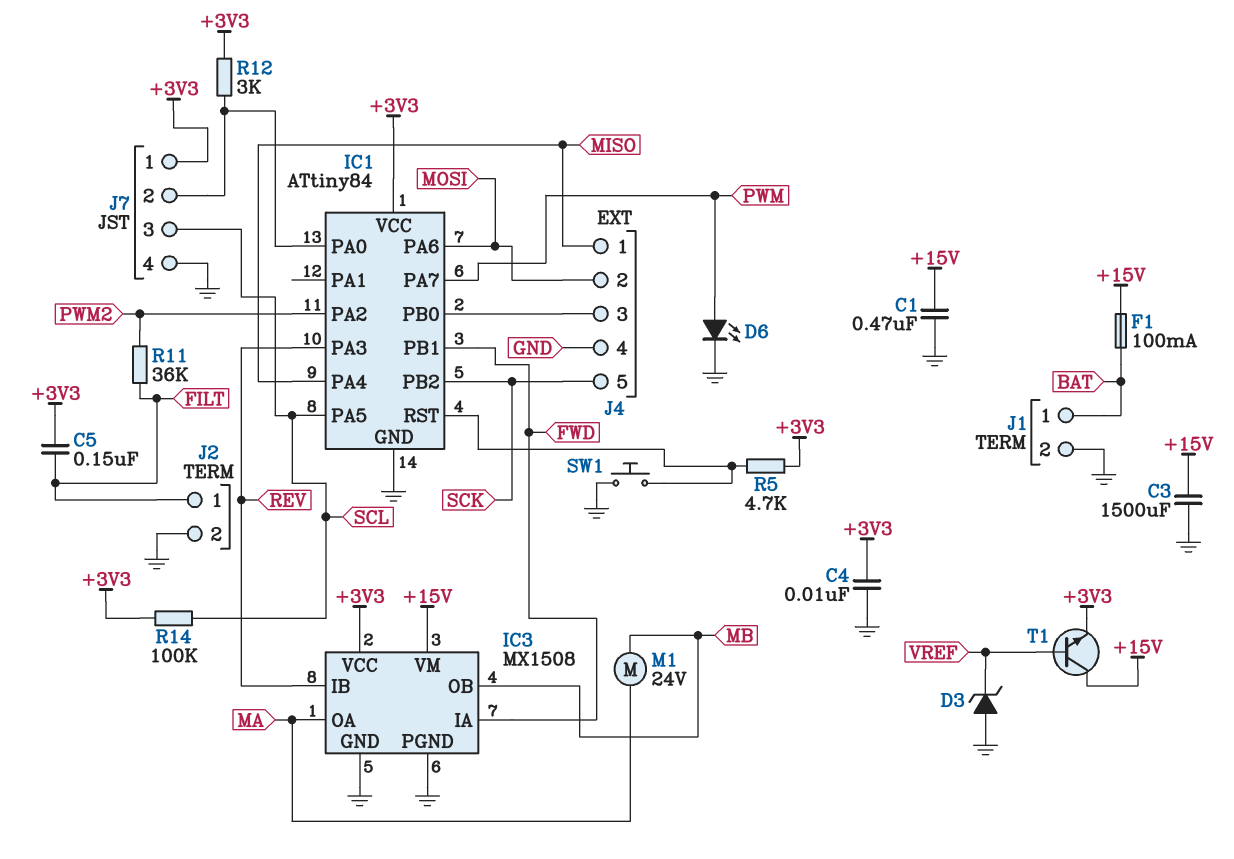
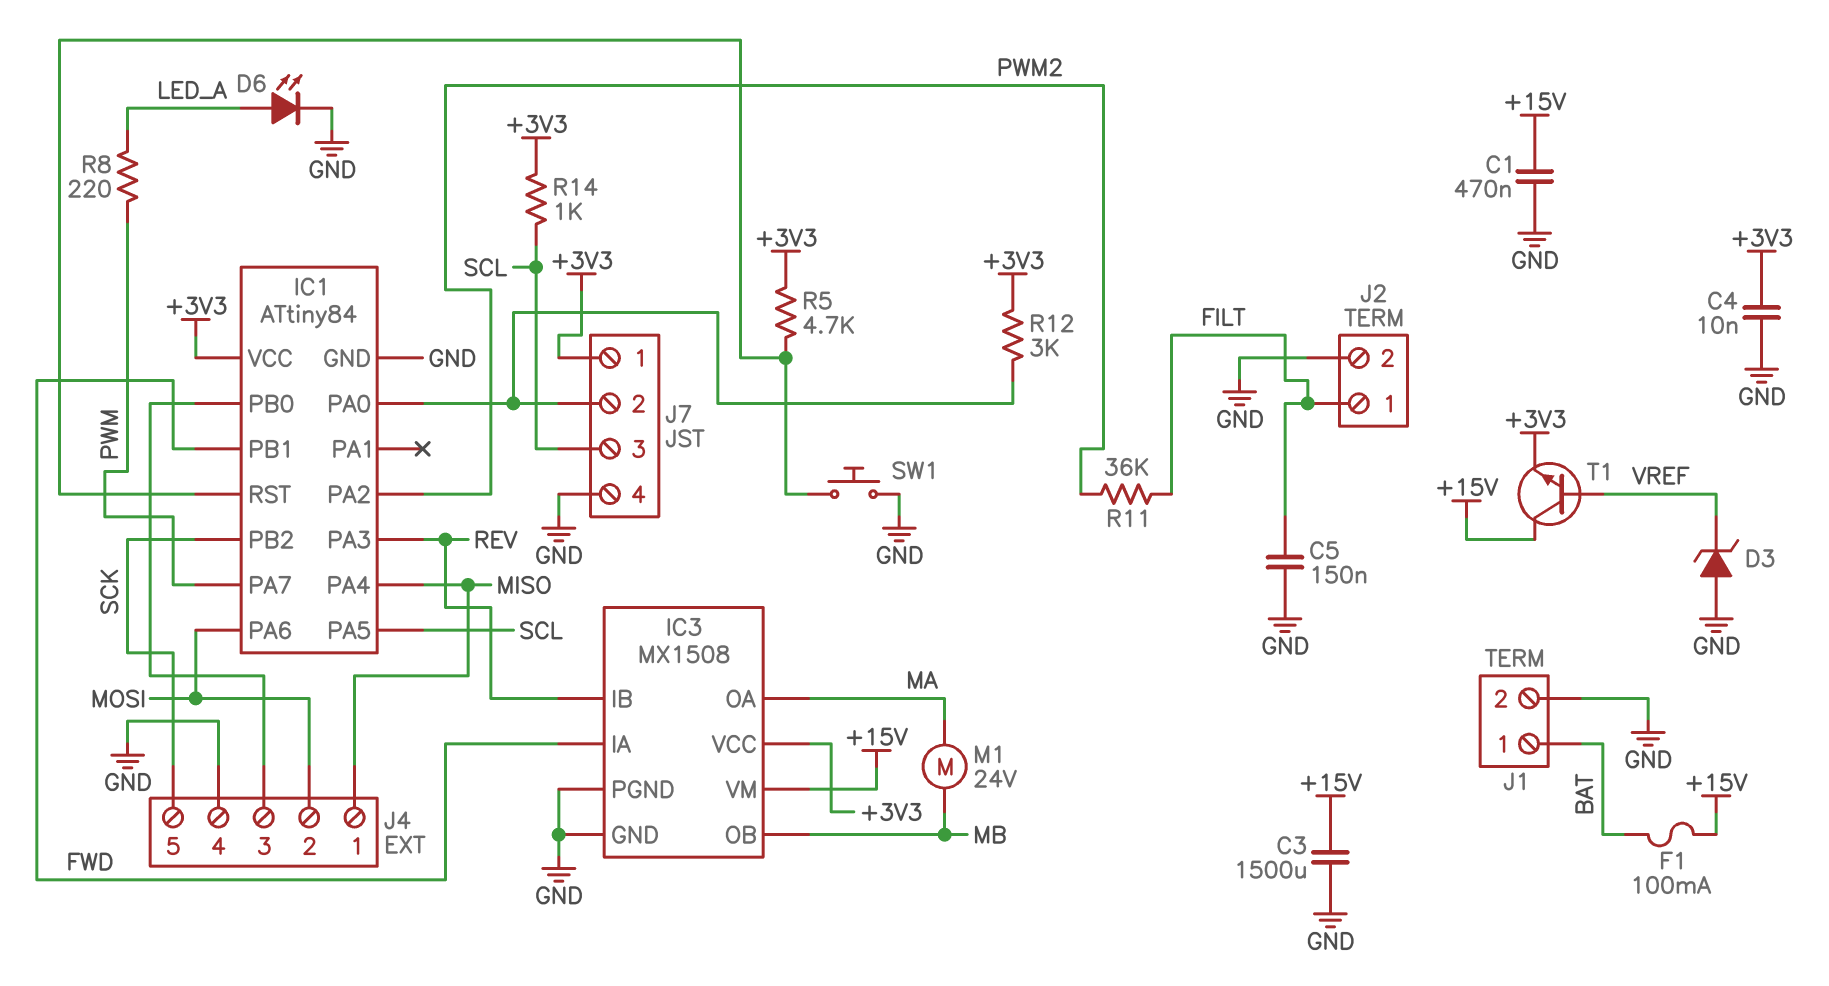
C5: 150nF (+3V3, FILT) -> 150nF (FILT, GND)
D6: LED (A PWM, K GND) -> LED (A LED_A, K GND)
R8: none -> 220 (LED_A, PWM)
R14: 100k (+3V3, SCL) -> 1k (+3V3, SCL)

